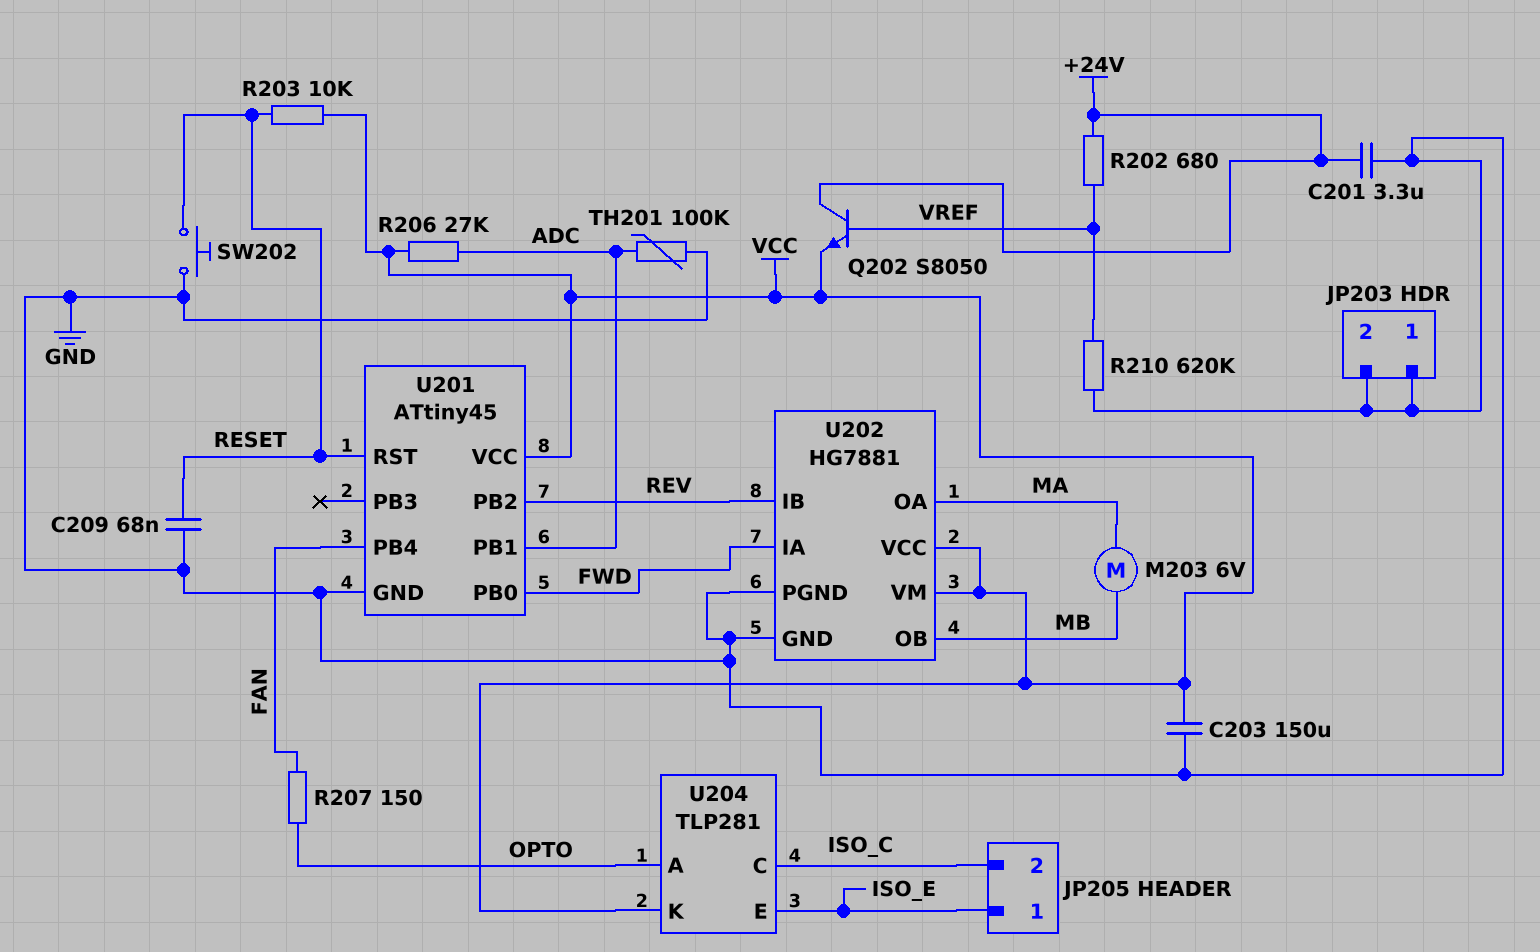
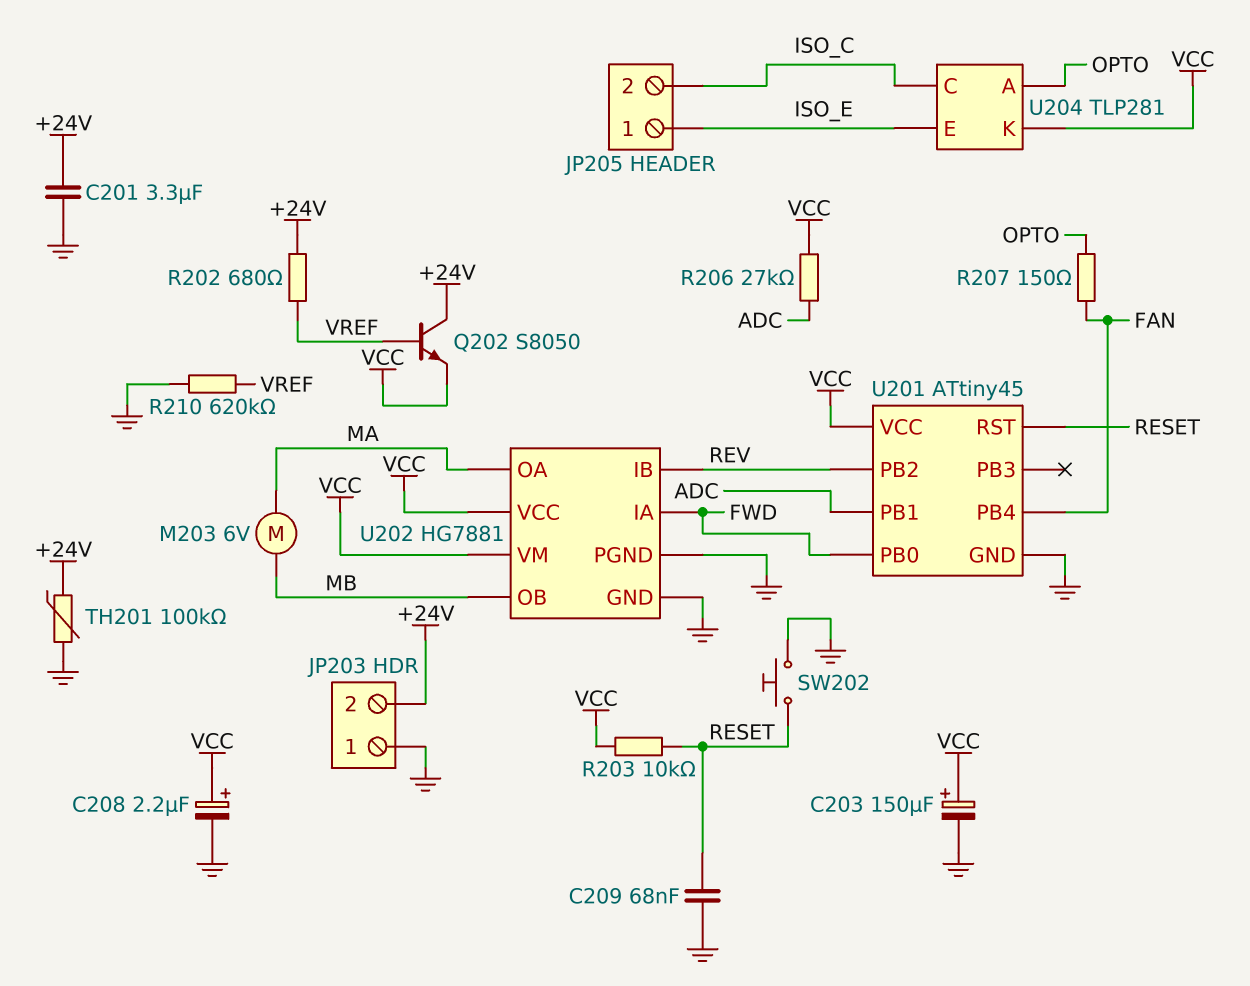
C203: 150uF (GND, VCC) -> 150uF (plus VCC, minus GND)
C208: none -> 2.2uF (plus VCC, minus GND)
JP203 pin 2: GND -> +24V
TH201: 100k (ADC, GND) -> 100k (+24V, GND)

